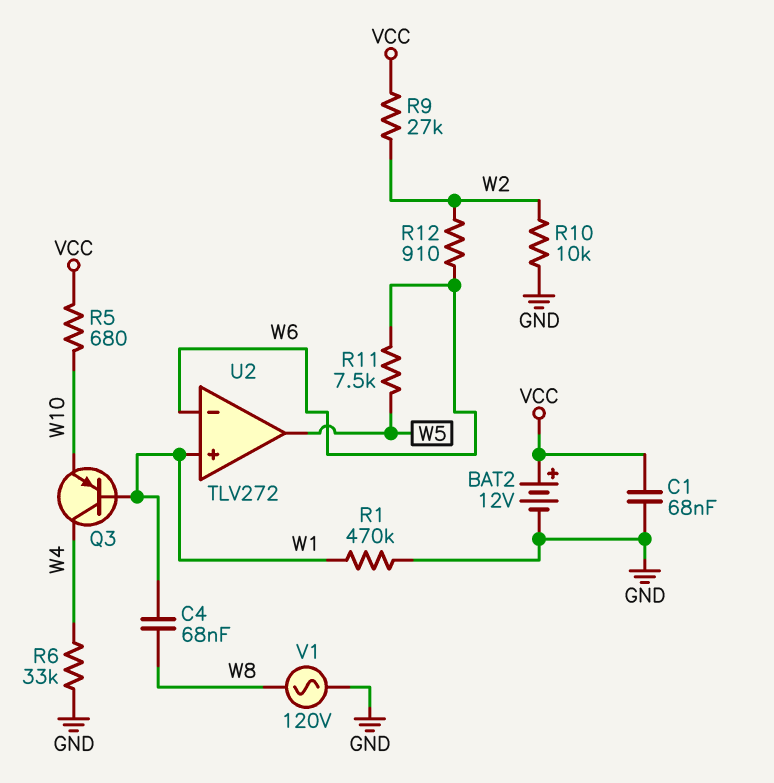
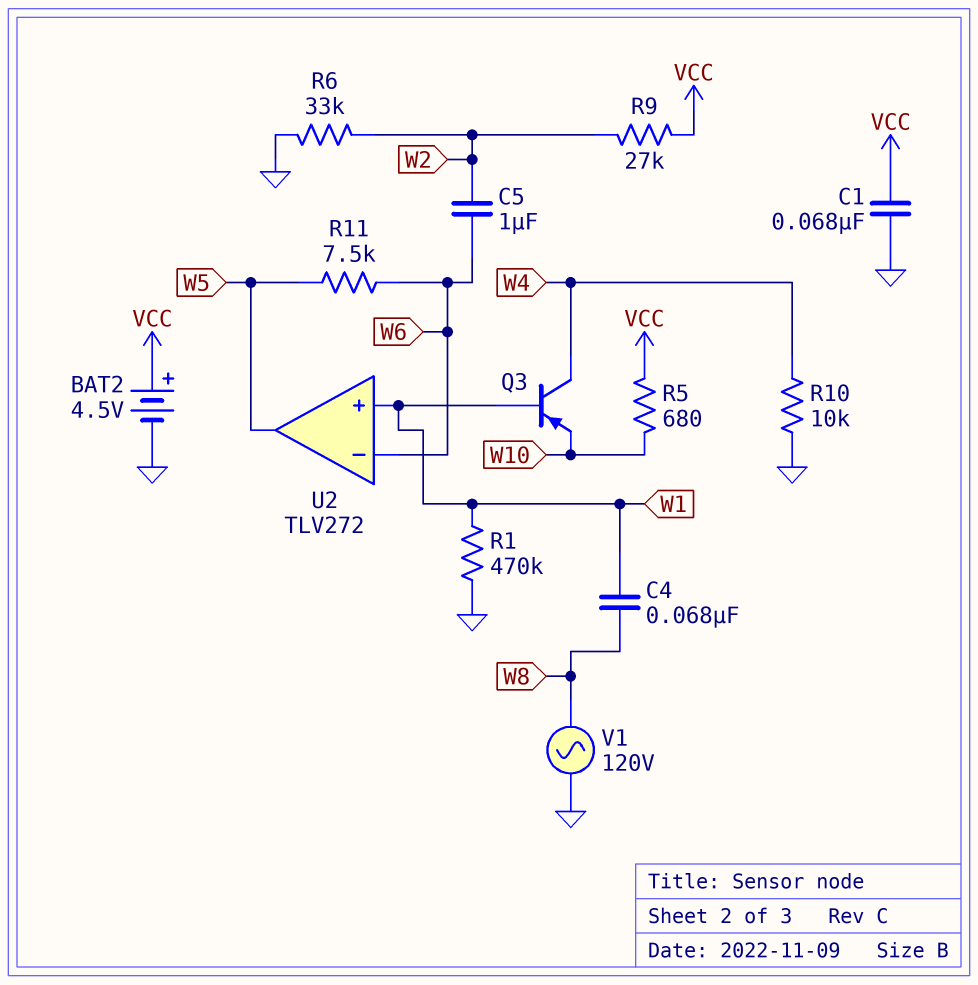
BAT2: 12V (plus VCC, minus GND) -> 4.5V (plus VCC, minus GND)
C5: none -> 1uF (W2, W6)
R6: 33k (GND, W4) -> 33k (GND, W2)
R10: 10k (GND, W2) -> 10k (GND, W4)
R12: 910 (W2, W6) -> none

